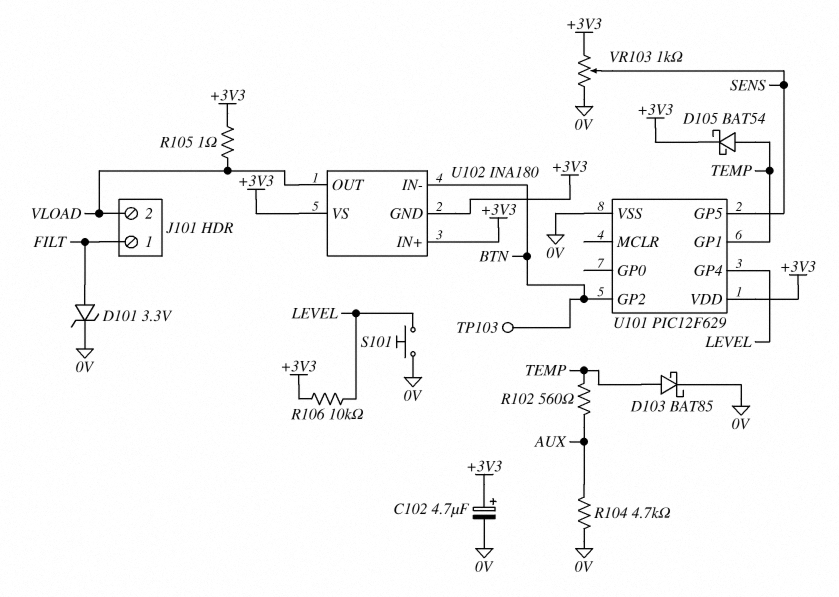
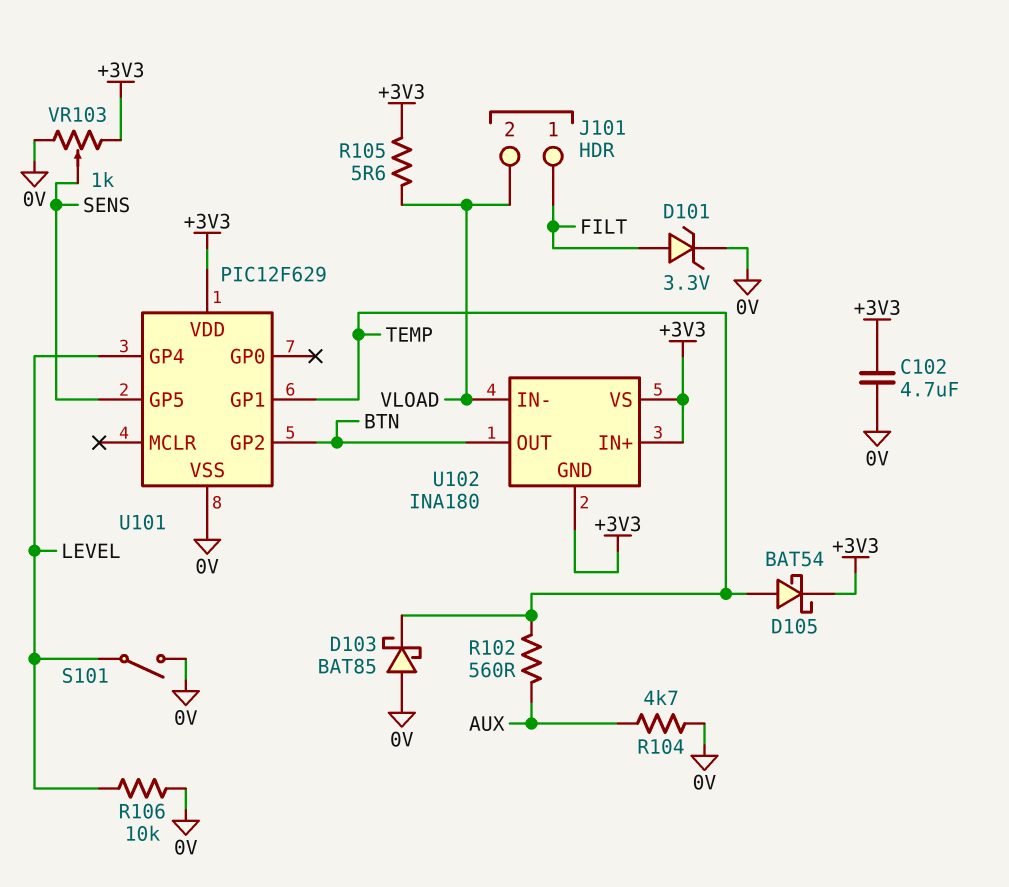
C102: 4.7uF (plus +3V3, minus 0V) -> 4.7uF (+3V3, 0V)
D103: schottky BAT85 (A TEMP, K 0V) -> schottky BAT85 (A 0V, K TEMP)
R105: 1 (+3V3, VLOAD) -> 5.6 (+3V3, VLOAD)
R106: 10k (+3V3, LEVEL) -> 10k (0V, LEVEL)
S101: button (0V, LEVEL) -> switch (0V, LEVEL)
TP103: test point (BTN) -> none
U102 pin IN-: BTN -> VLOAD
U102 pin OUT: VLOAD -> BTN

